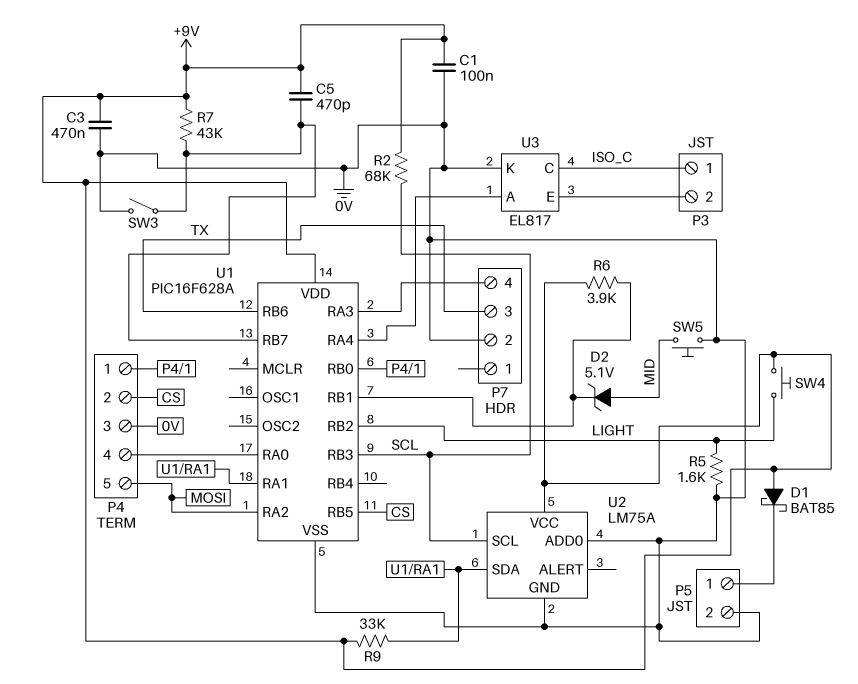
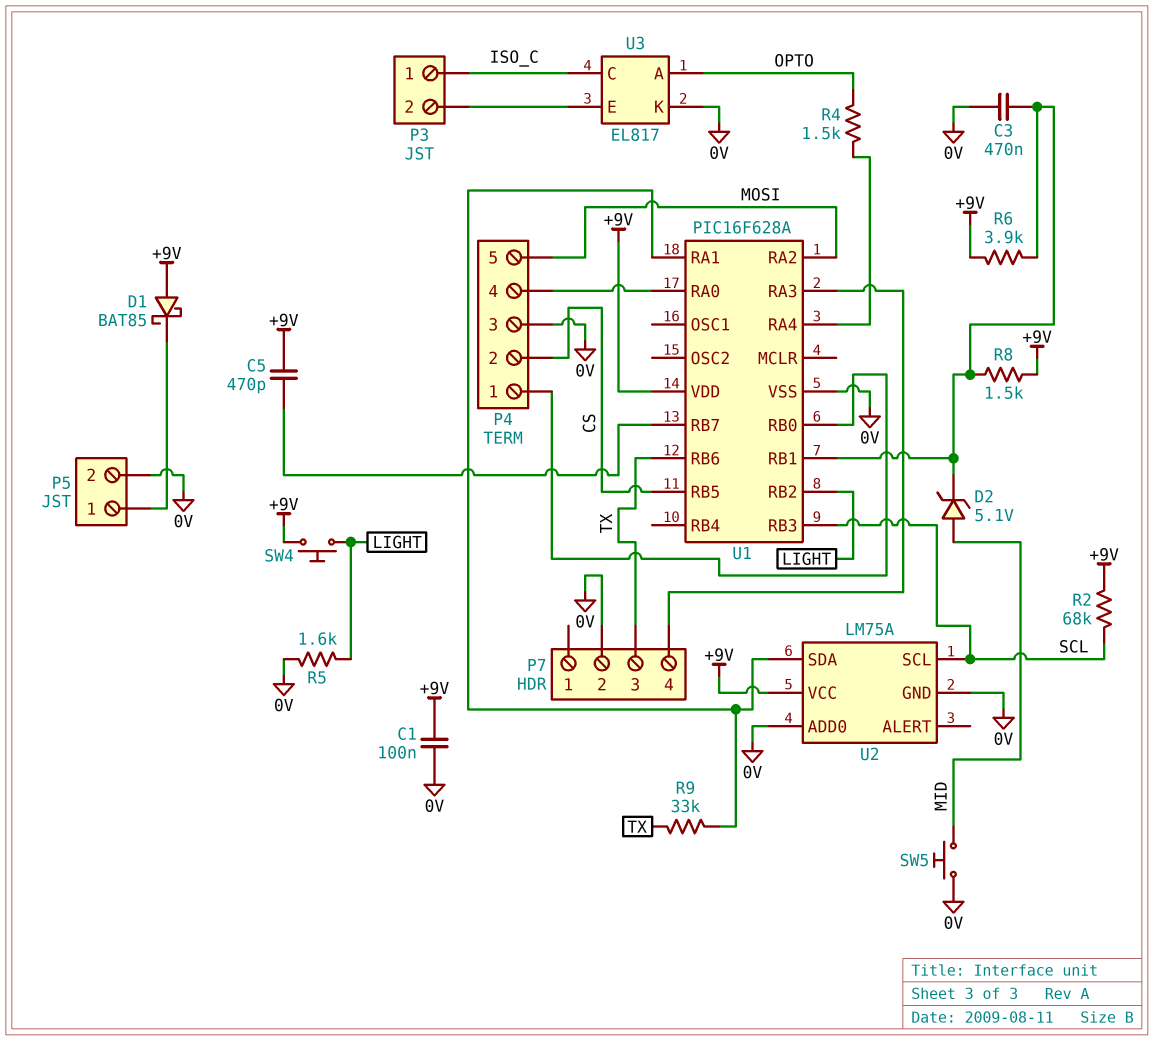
C3: 470nF (+9V, 0V) -> 470nF (0V, U1/RB1)
R4: none -> 1.5k (OPTO, U1/RA4)
R7: 43k (+9V, U1/RB7) -> none
R8: none -> 1.5k (+9V, U1/RB1)
R9: 33k (+9V, U1/RA1) -> 33k (TX, U1/RA1)
SW3: switch (0V, U1/RB7) -> none
U3 pin A: U1/RA4 -> OPTO

